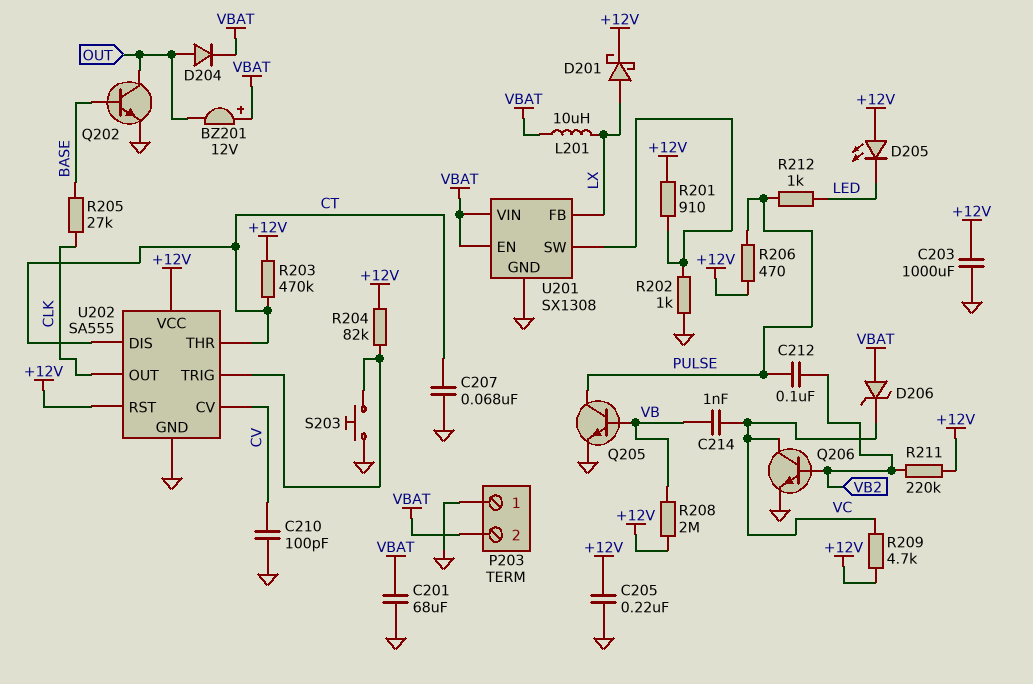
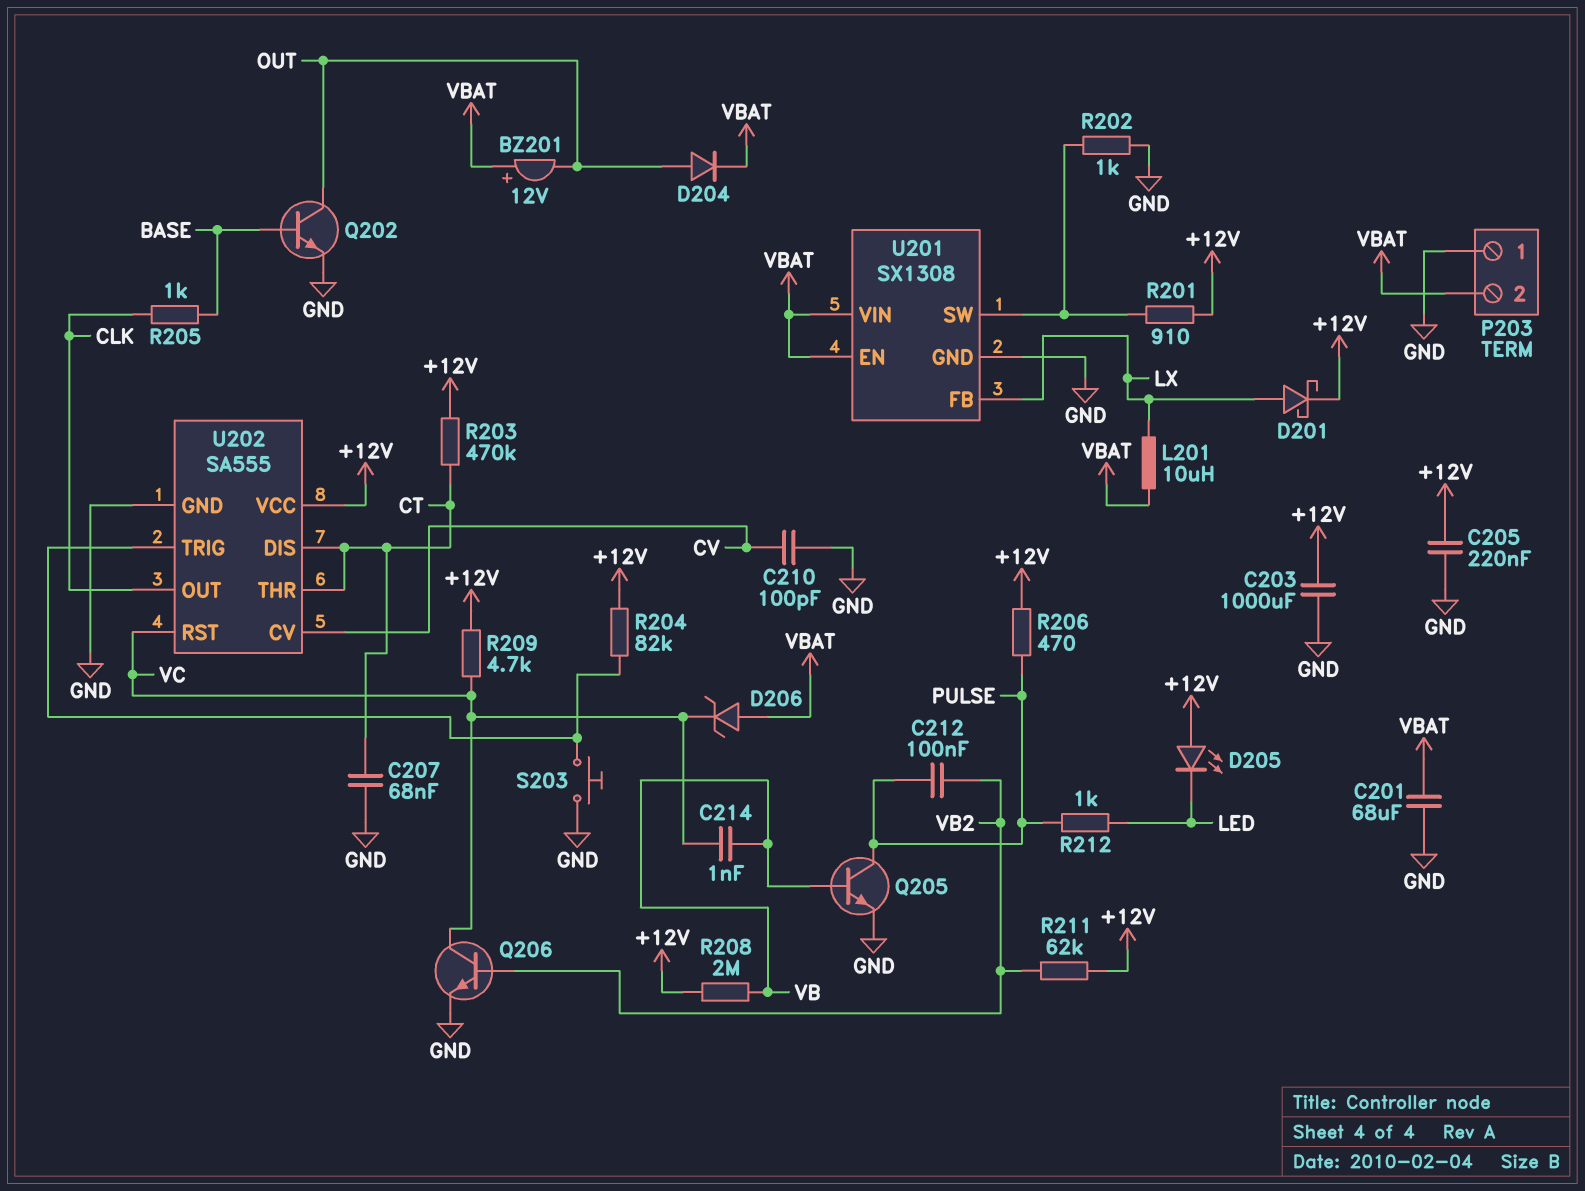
R205: 27k (BASE, CLK) -> 1k (BASE, CLK)
R211: 220k (+12V, VB2) -> 62k (+12V, VB2)
U202 pin RST: +12V -> VC

